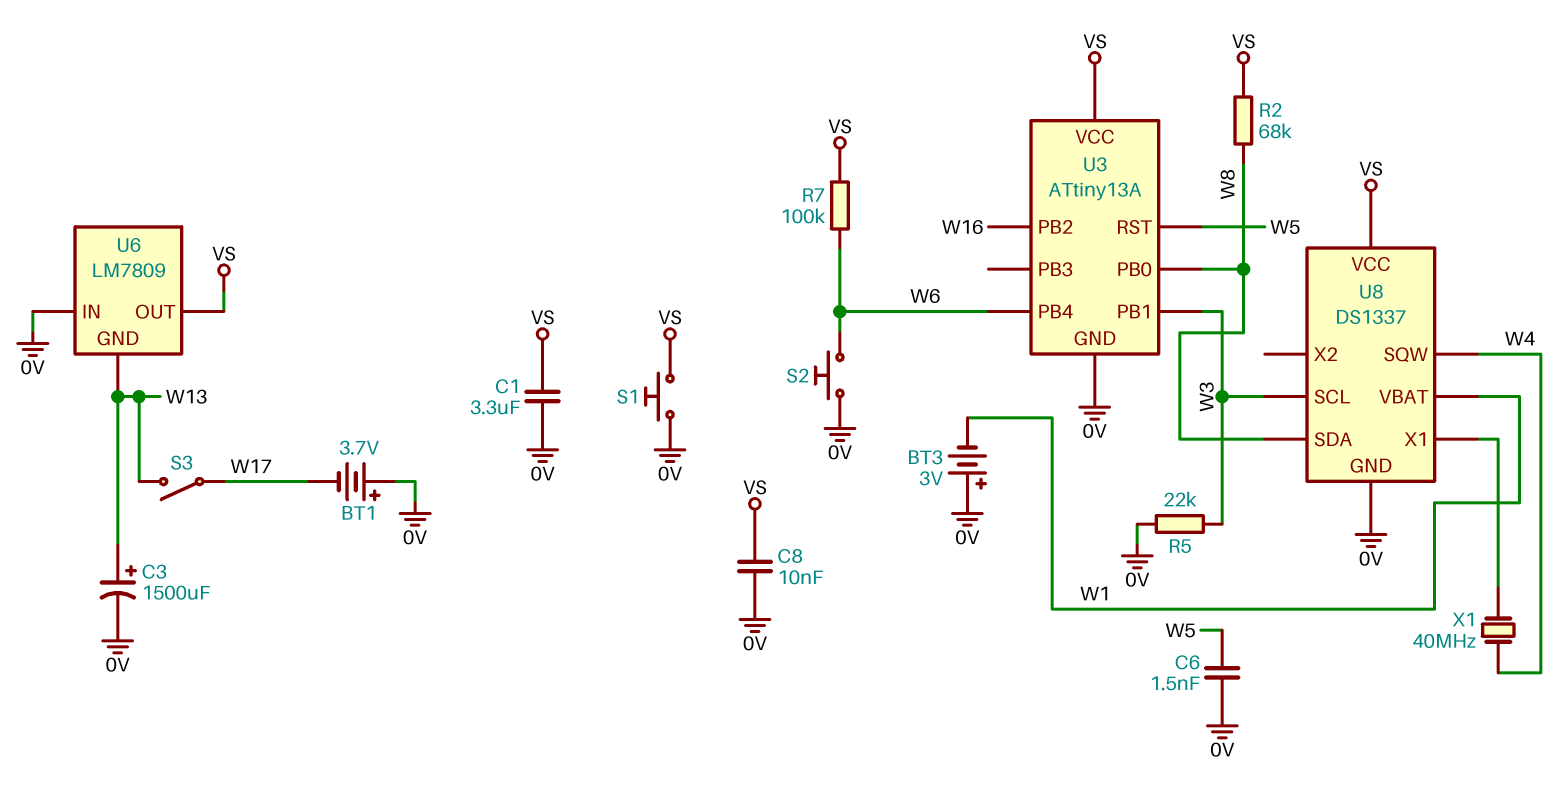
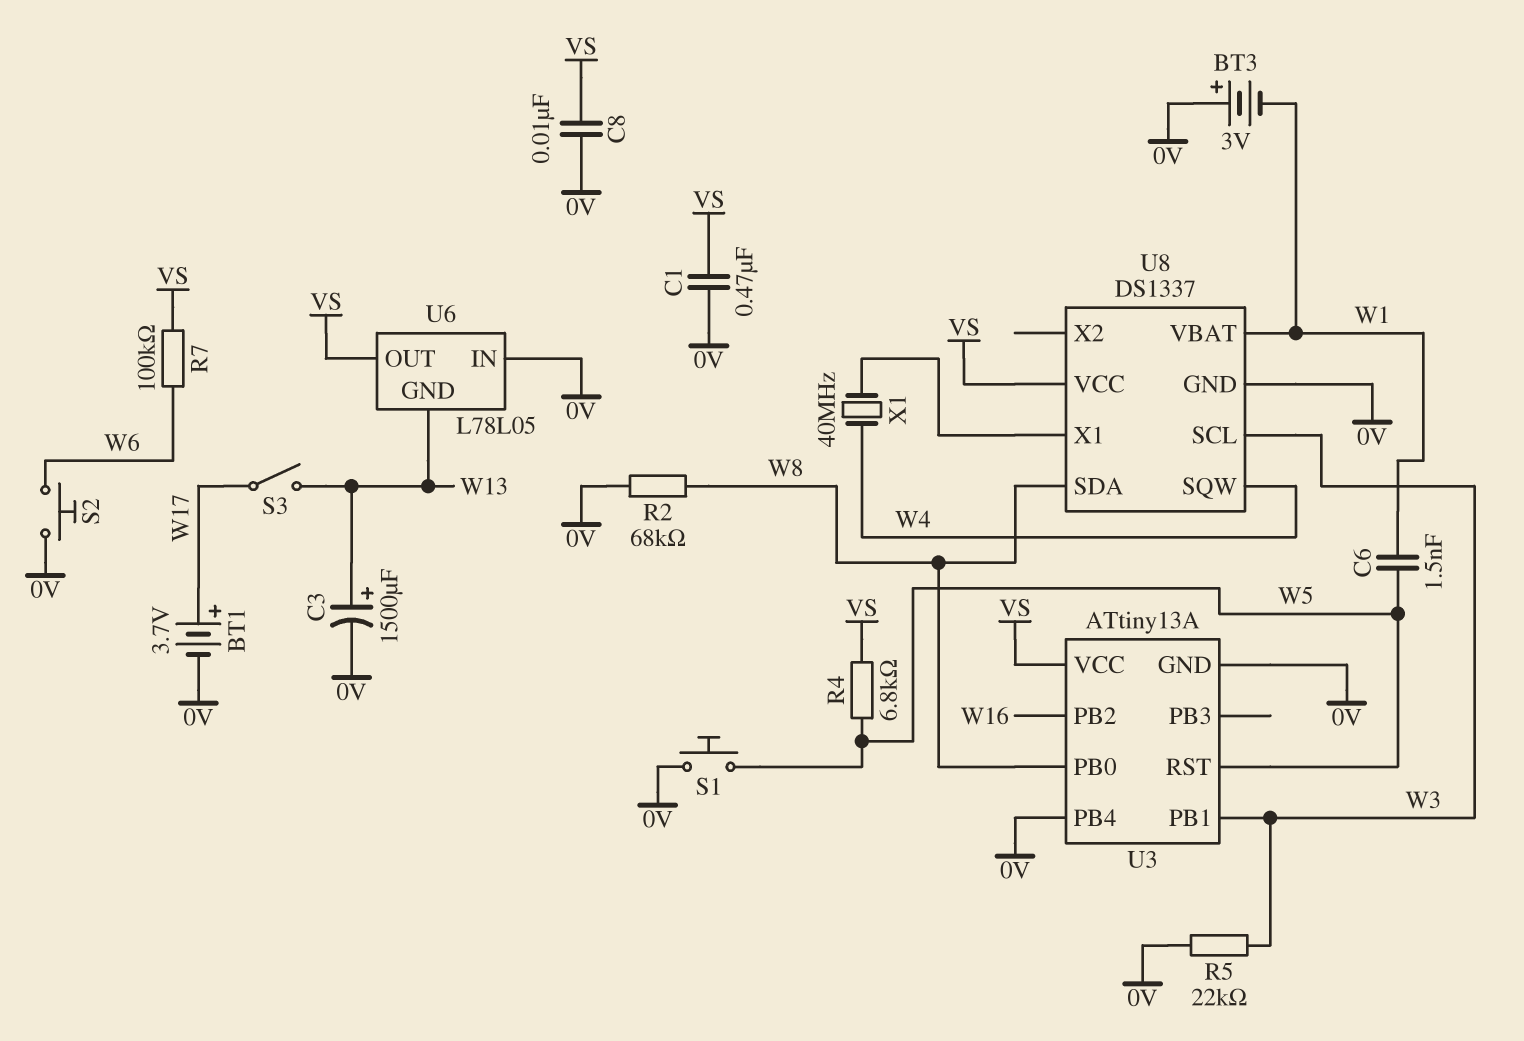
BT1: 3.7V (plus 0V, minus W17) -> 3.7V (plus W17, minus 0V)
C1: 3.3uF (0V, VS) -> 470nF (0V, VS)
C6: 1.5nF (0V, W5) -> 1.5nF (W1, W5)
R2: 68k (VS, W8) -> 68k (0V, W8)
R4: none -> 6.8k (VS, W5)
S1: button (0V, VS) -> button (0V, W5)
U3 pin PB4: W6 -> 0V
U6: LM7809 -> L78L05

